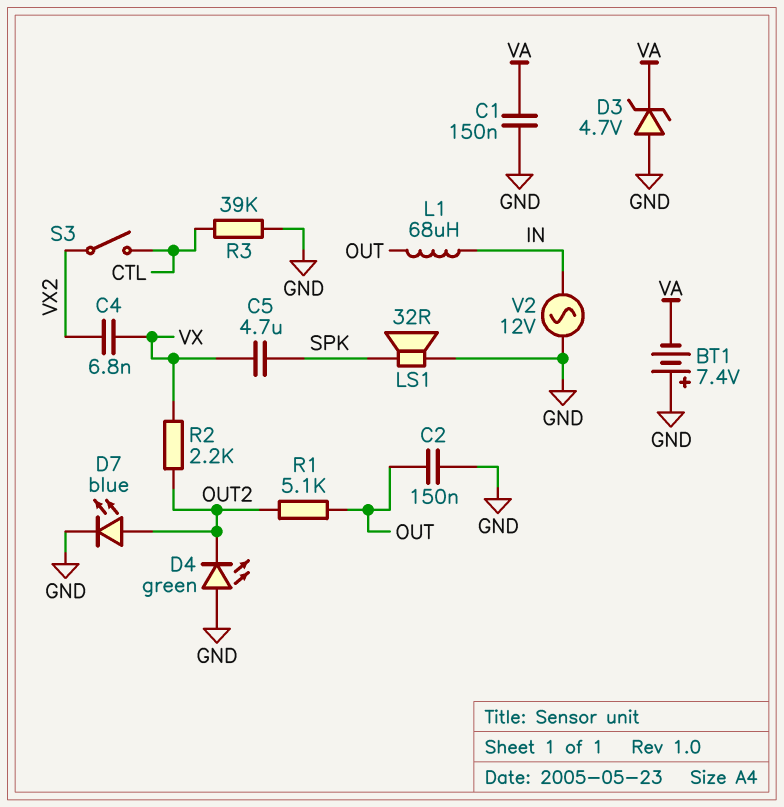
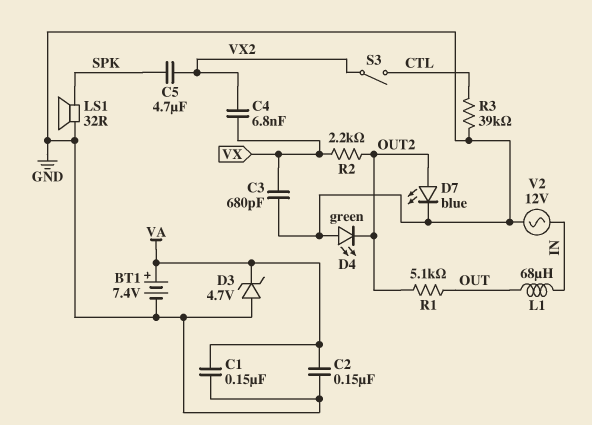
BT1: 7.4V (plus GND, minus VA) -> 7.4V (plus VA, minus GND)
C2: 150nF (GND, OUT) -> 150nF (GND, VA)
C3: none -> 680pF (GND, VX)
C5: 4.7uF (SPK, VX) -> 4.7uF (SPK, VX2)

